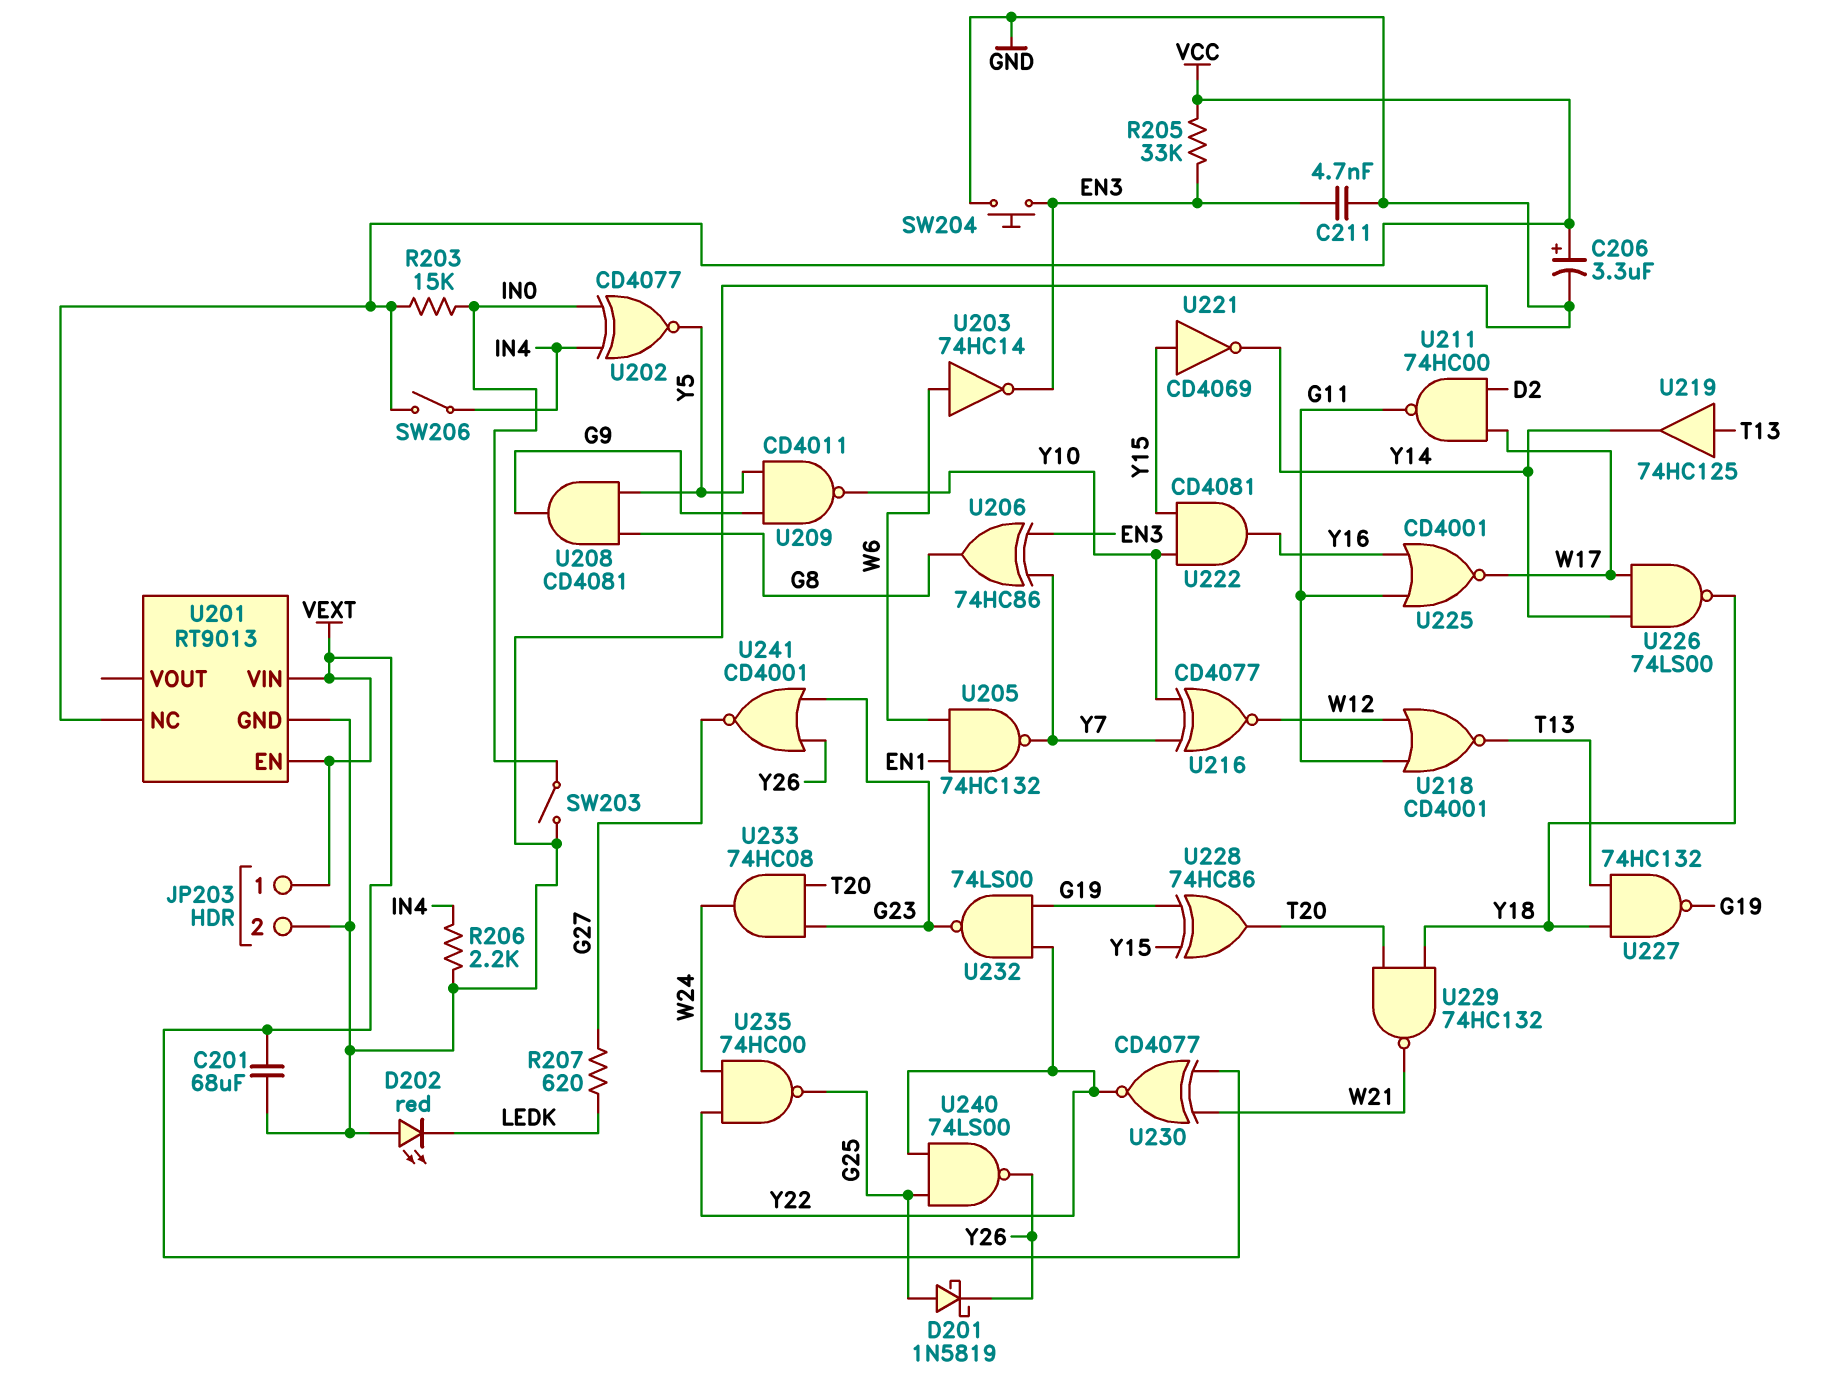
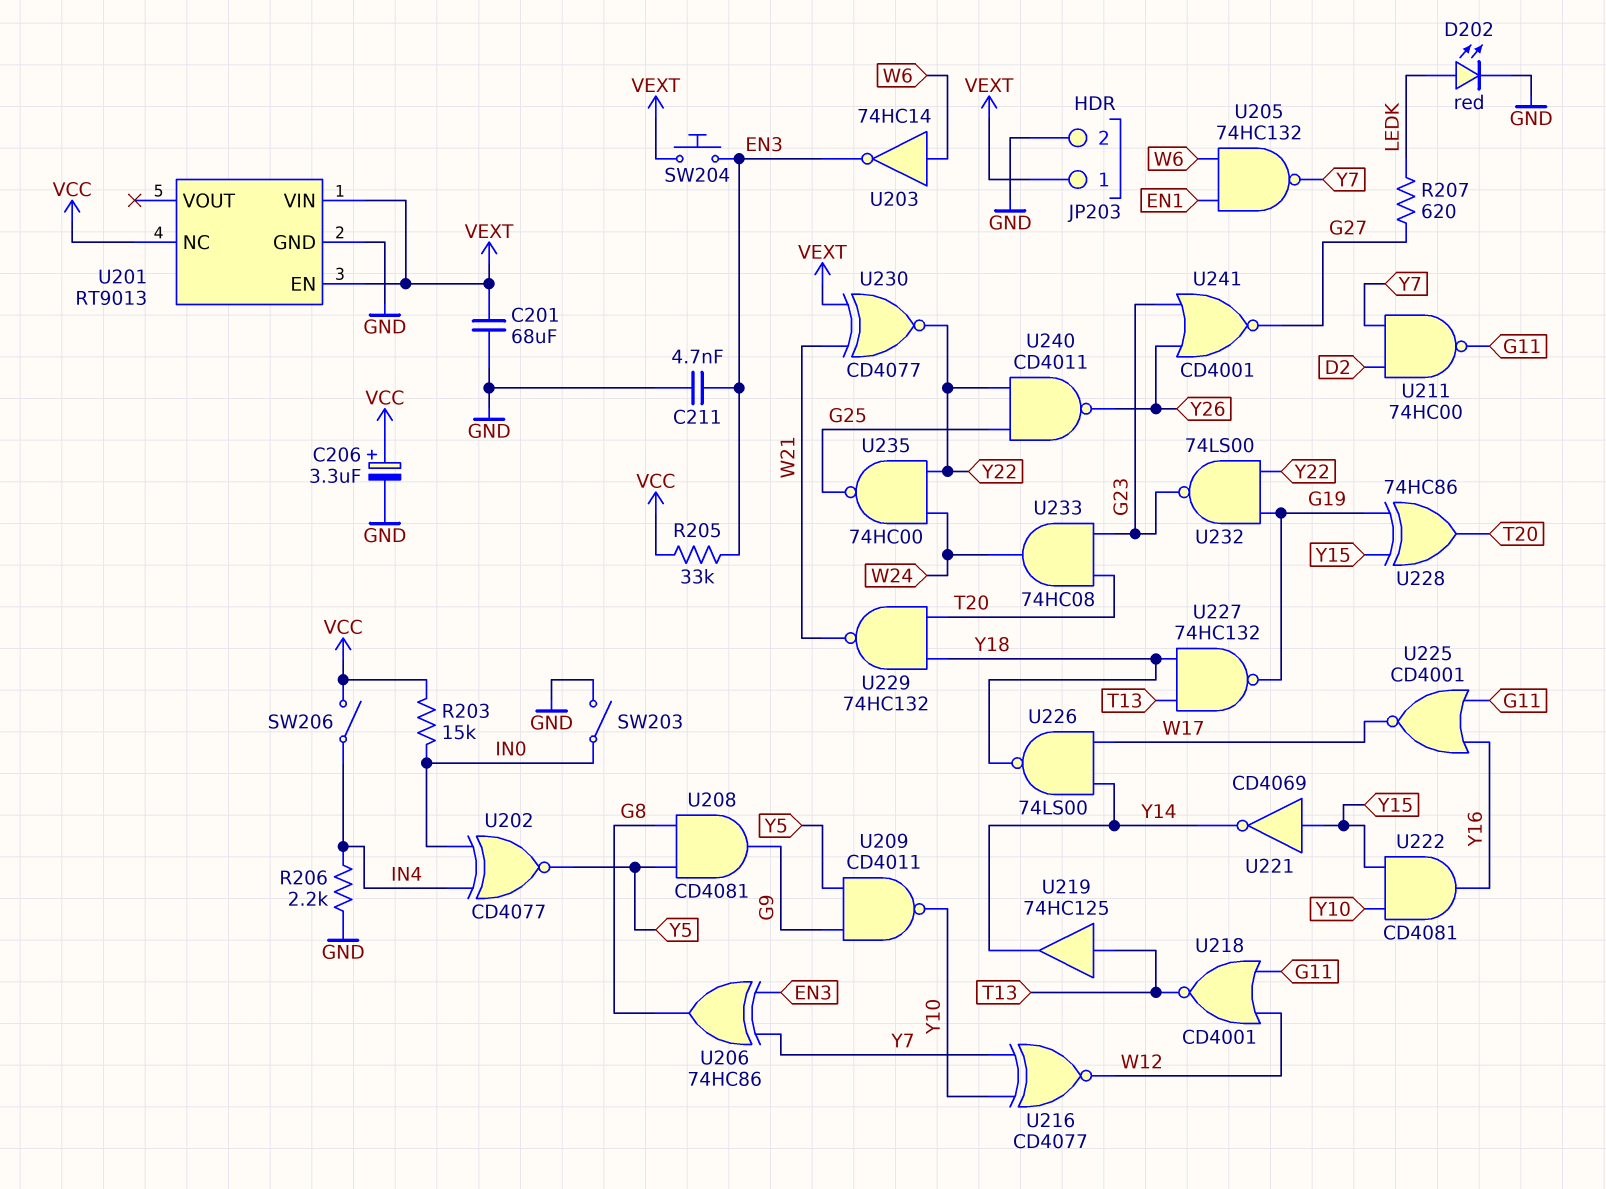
D201: schottky 1N5819 (A G25, K Y26) -> none
D202: LED red (A GND, K LEDK) -> LED red (A LEDK, K GND)
SW204: button (EN3, GND) -> button (EN3, VEXT)
U211: NAND 74HC00 (in D2, in W17, out G11) -> NAND 74HC00 (in D2, in Y7, out G11)
U240: NAND 74LS00 (in G25, in Y22, out Y26) -> NAND CD4011 (in G25, in Y22, out Y26)

